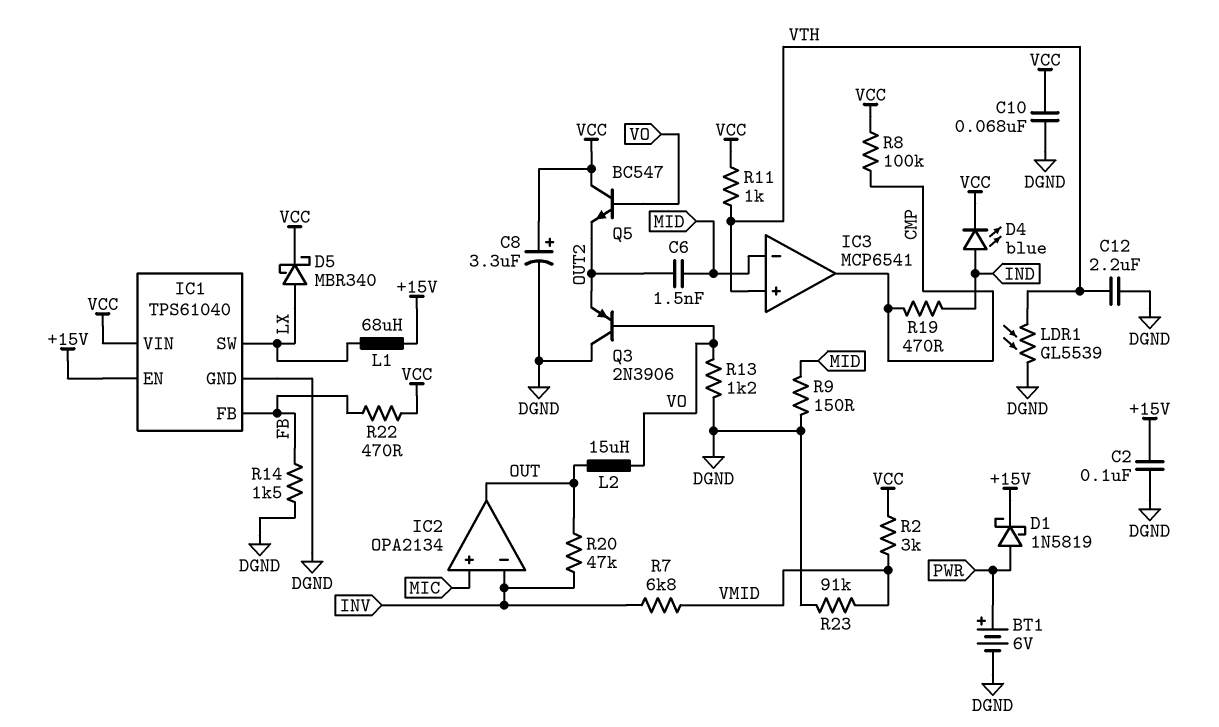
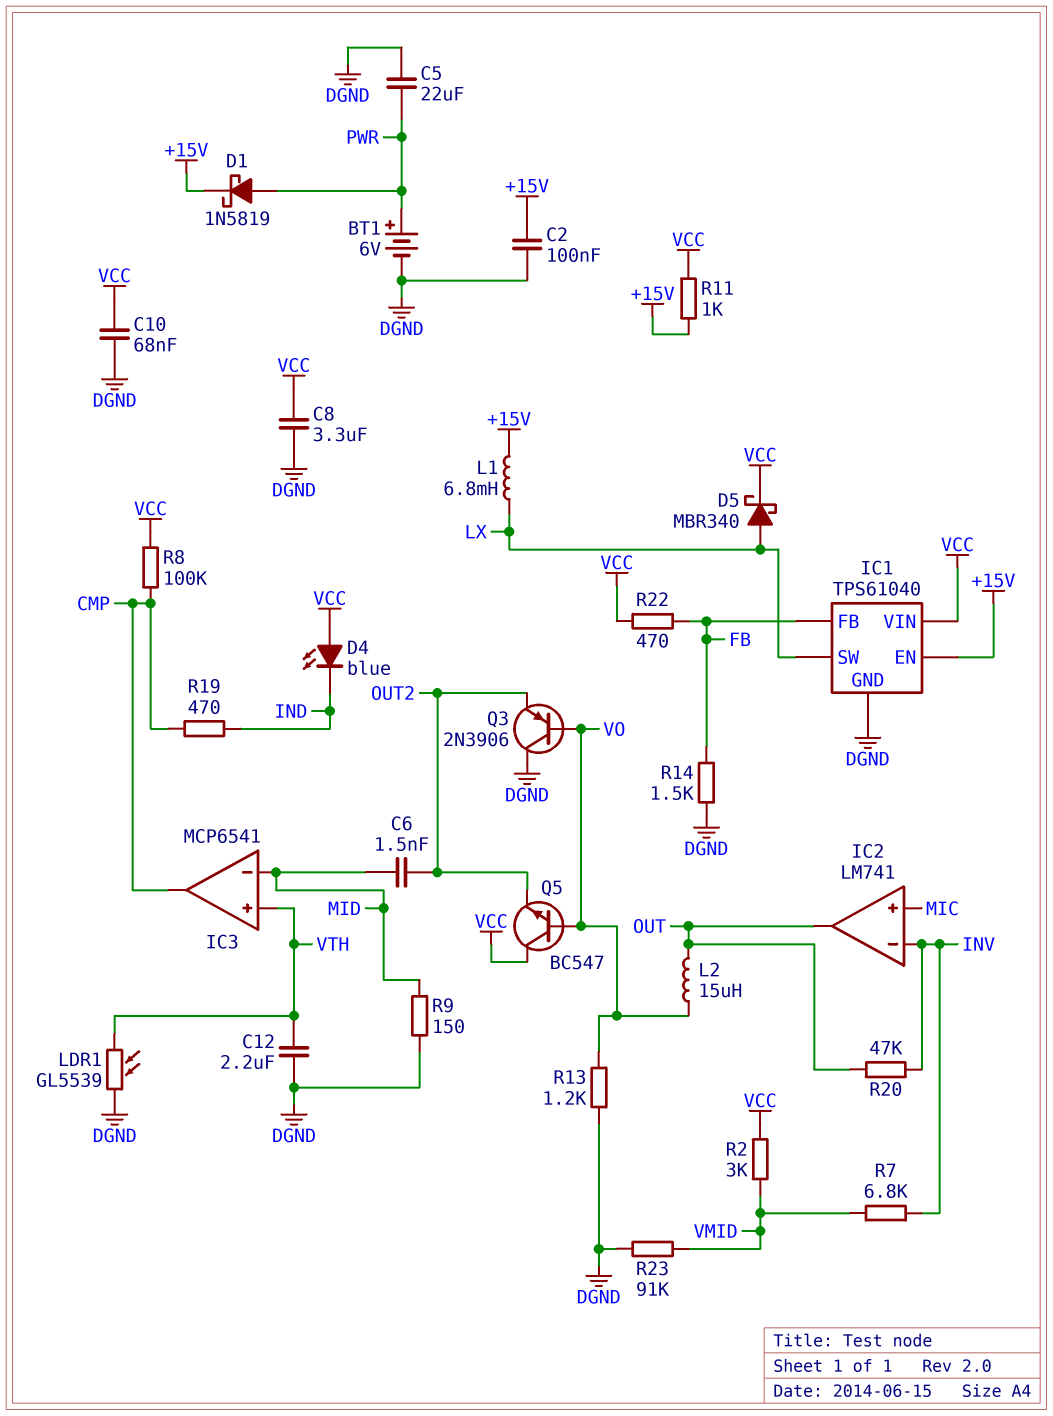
C5: none -> 22uF (DGND, PWR)
C8: 3.3uF (plus VCC, minus DGND) -> 3.3uF (DGND, VCC)
D4: LED blue (A IND, K VCC) -> LED blue (A VCC, K IND)
IC2: OPA2134 -> LM741
L1: 68uH (+15V, LX) -> 6.8mH (+15V, LX)
R11: 1k (VCC, VTH) -> 1k (+15V, VCC)

